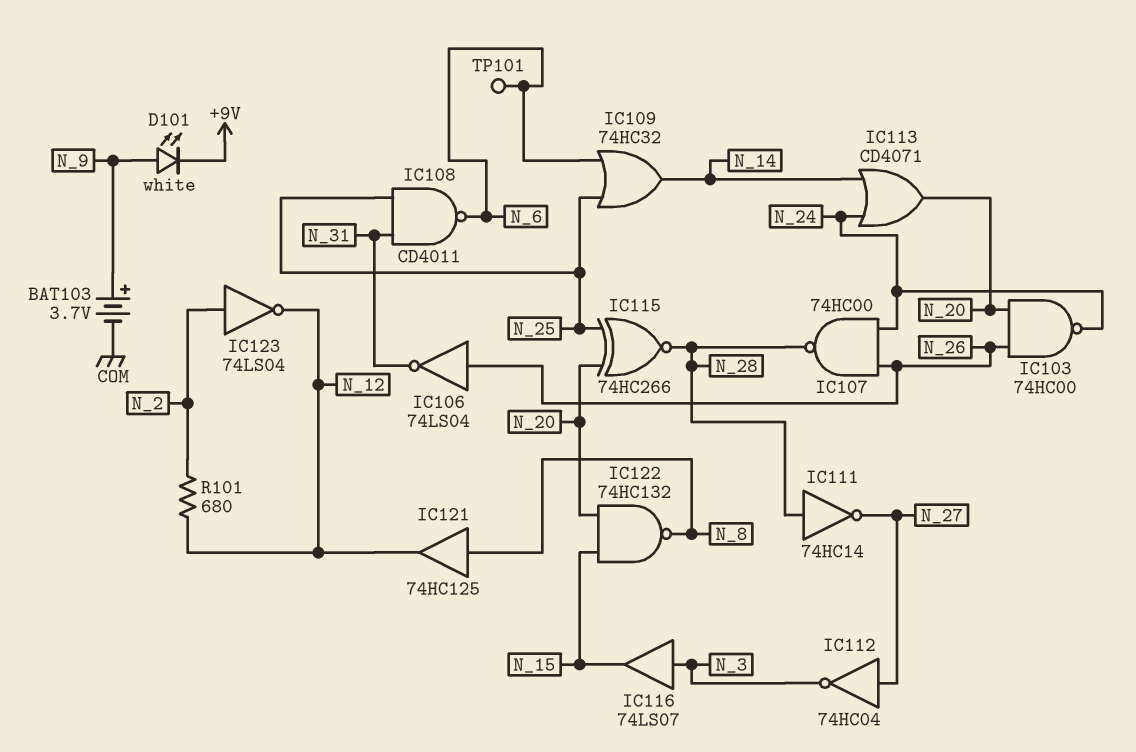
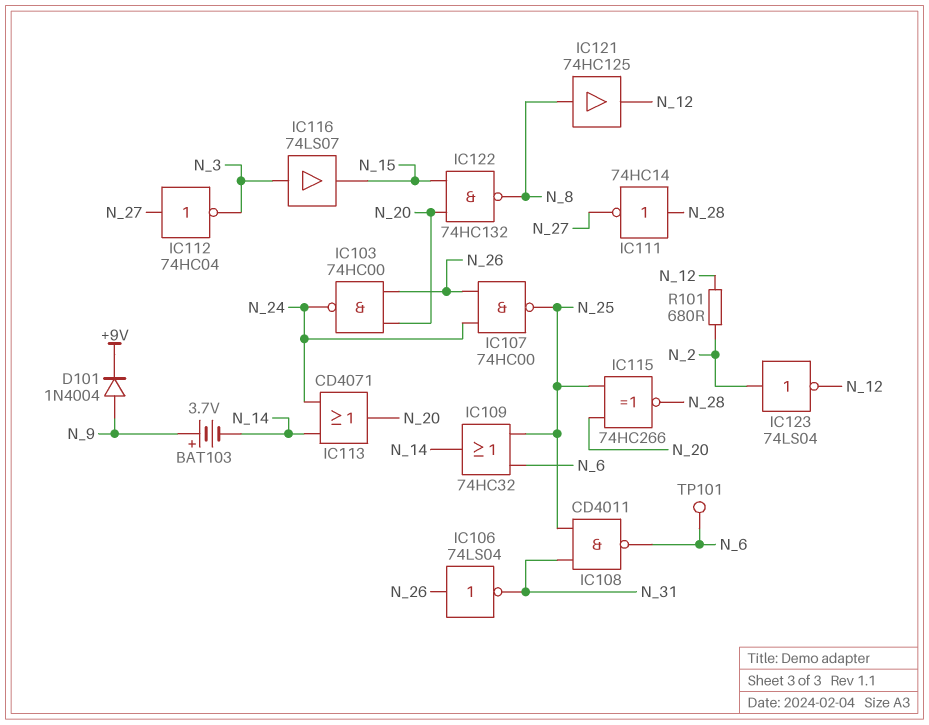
BAT103: 3.7V (plus N_9, minus COM) -> 3.7V (plus N_9, minus N_14)
D101: LED white (A N_9, K +9V) -> diode 1N4004 (A N_9, K +9V)
IC107: NAND 74HC00 (in N_24, in N_26, out N_28) -> NAND 74HC00 (in N_24, in N_26, out N_25)

